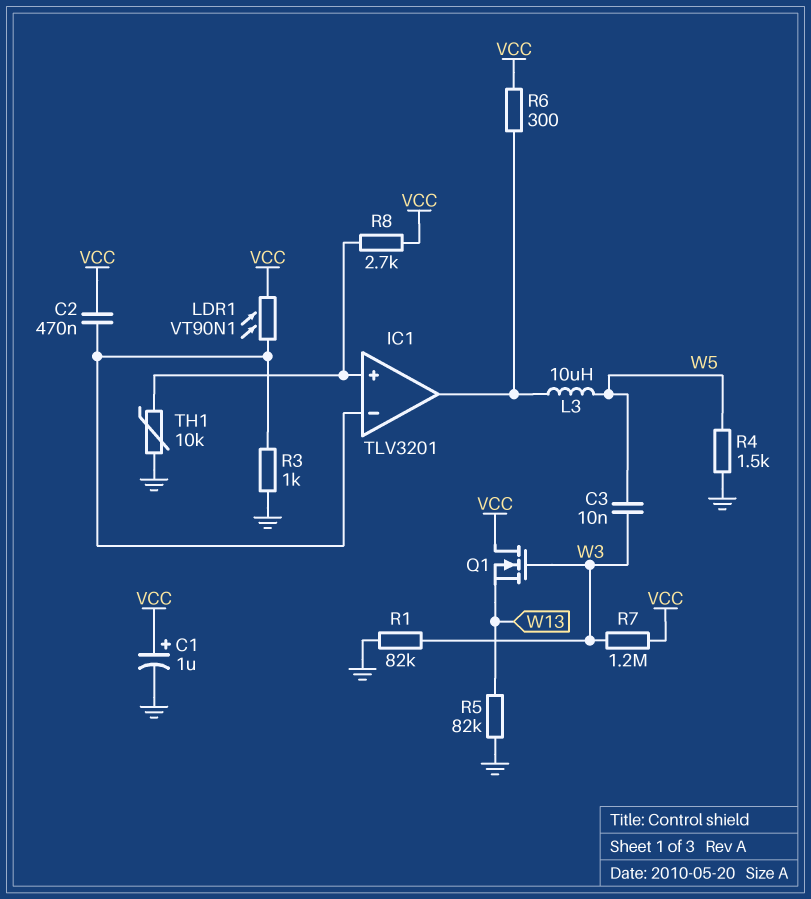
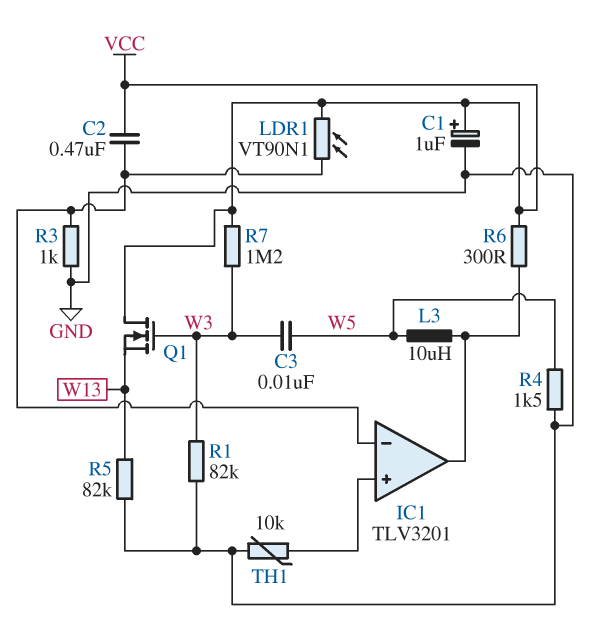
R8: 2.7k (IC1/in+, VCC) -> none

